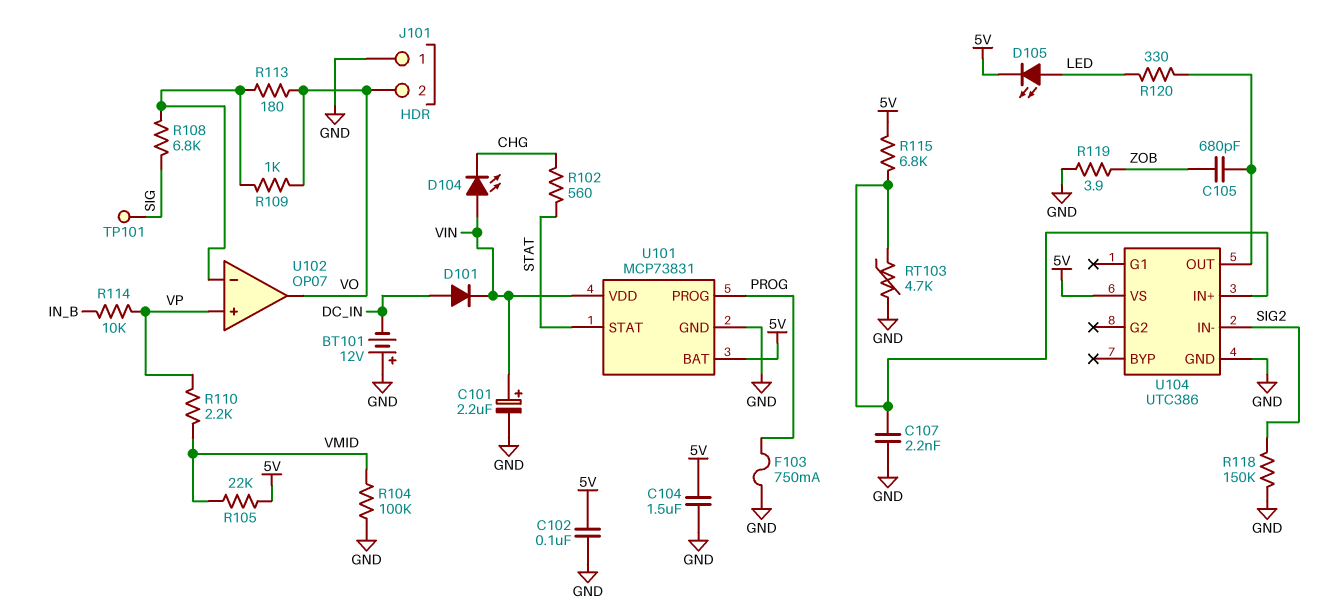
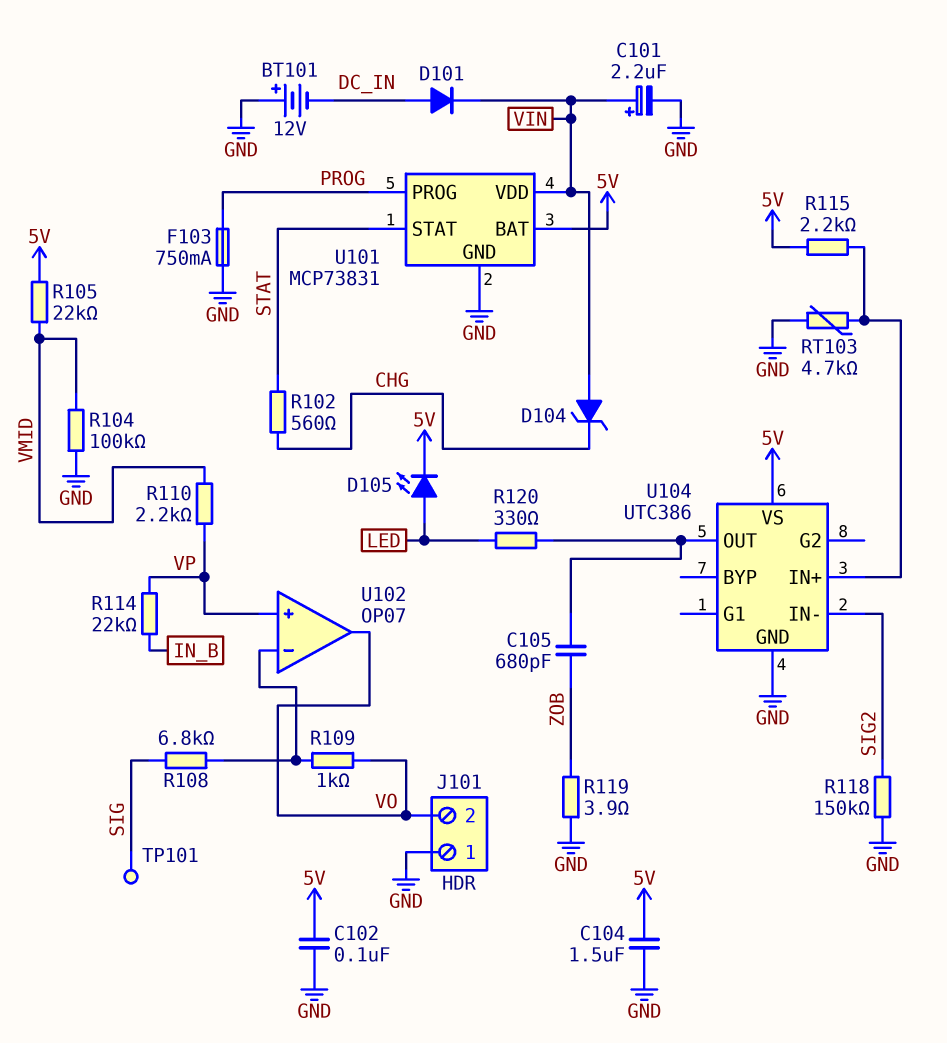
C107: 2.2nF (GND, U104/IN+) -> none
D104: LED (A VIN, K CHG) -> zener (A VIN, K CHG)
R113: 180 (U102/in-, VO) -> none
R114: 10k (IN_B, VP) -> 22k (IN_B, VP)
R115: 6.8k (5V, U104/IN+) -> 2.2k (5V, U104/IN+)

